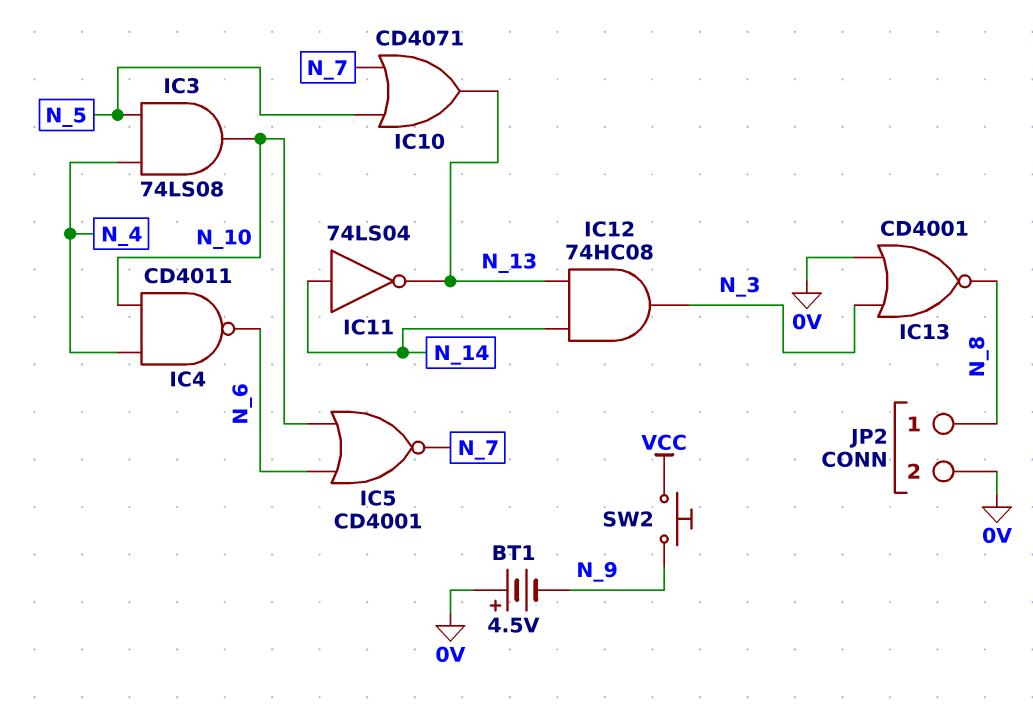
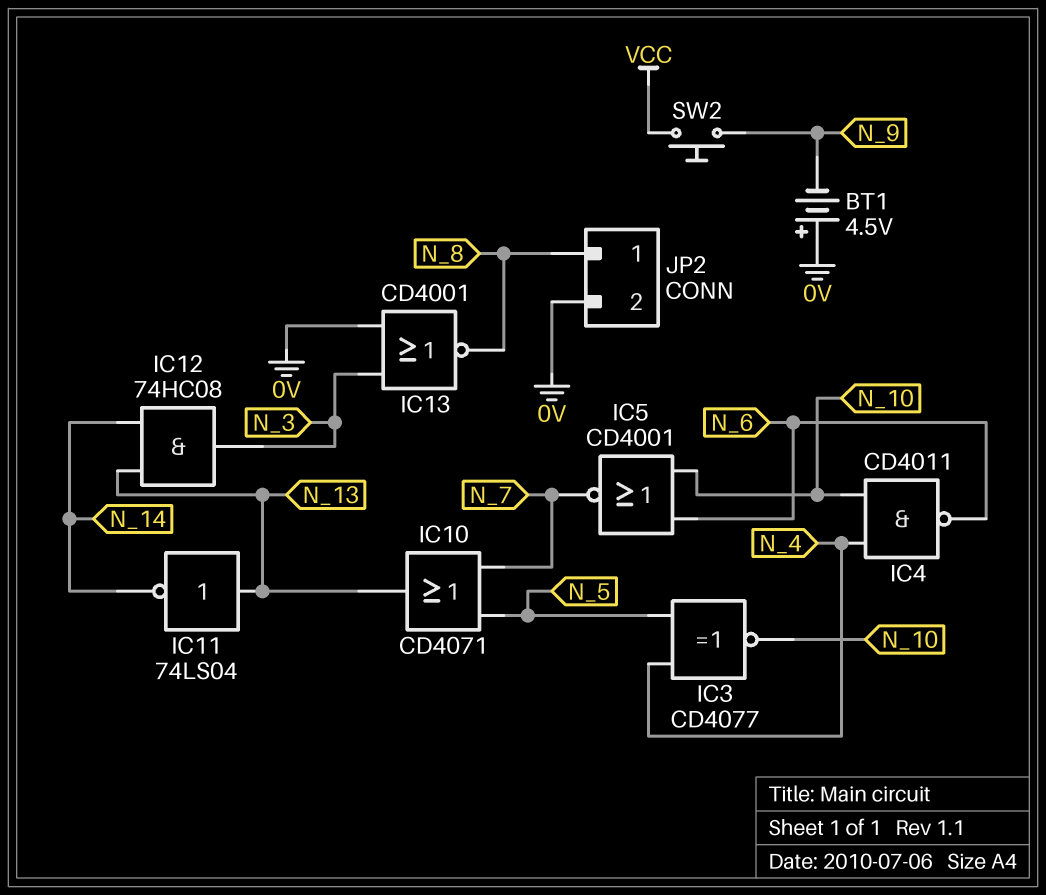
IC3: AND 74LS08 (in N_4, in N_5, out N_10) -> XNOR CD4077 (in N_4, in N_5, out N_10)
IC11: NOT 74LS04 (in N_14, out N_13) -> NOT 74LS04 (in N_13, out N_14)

